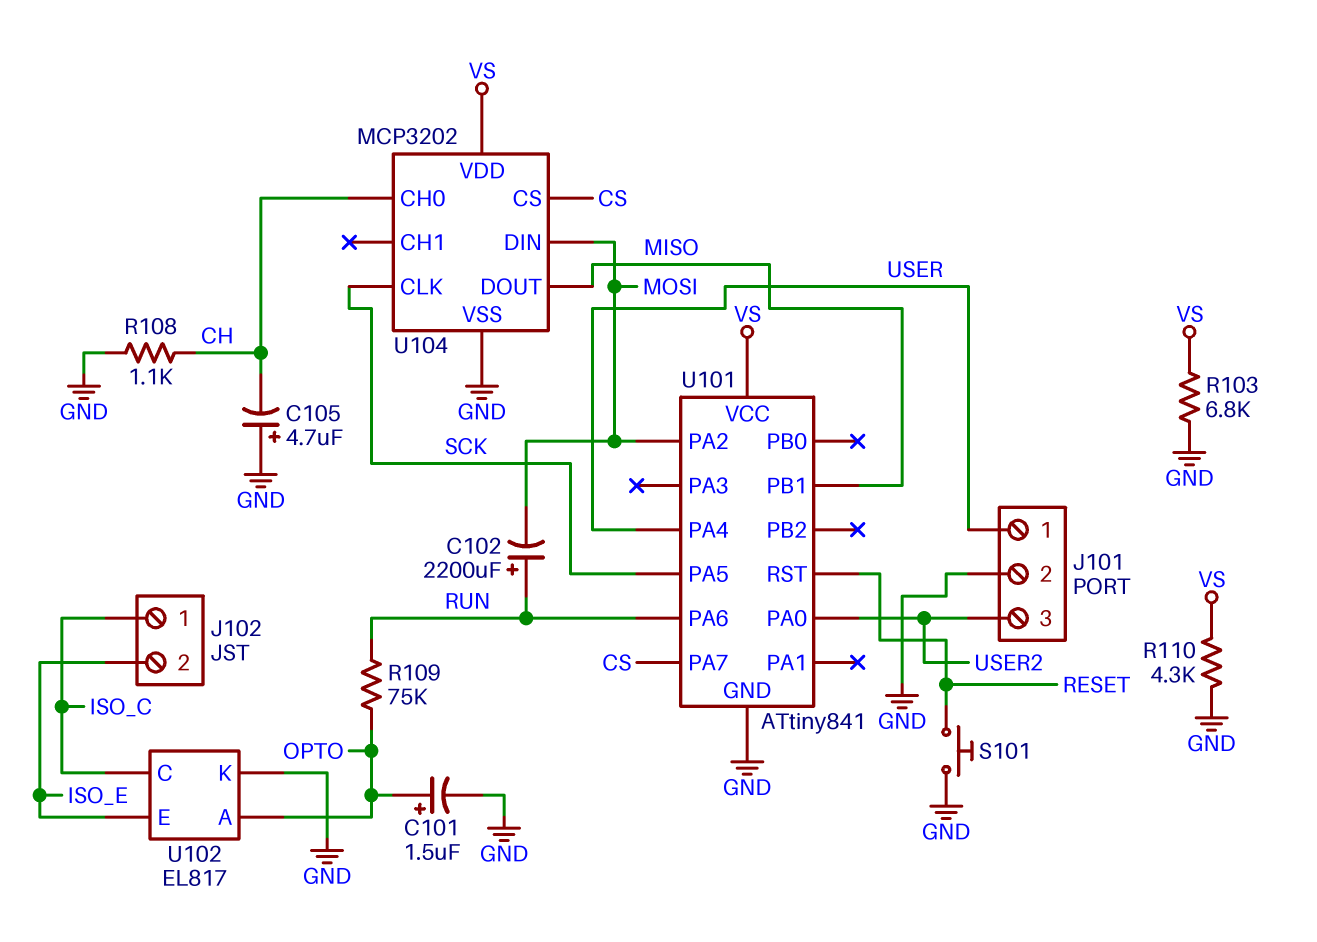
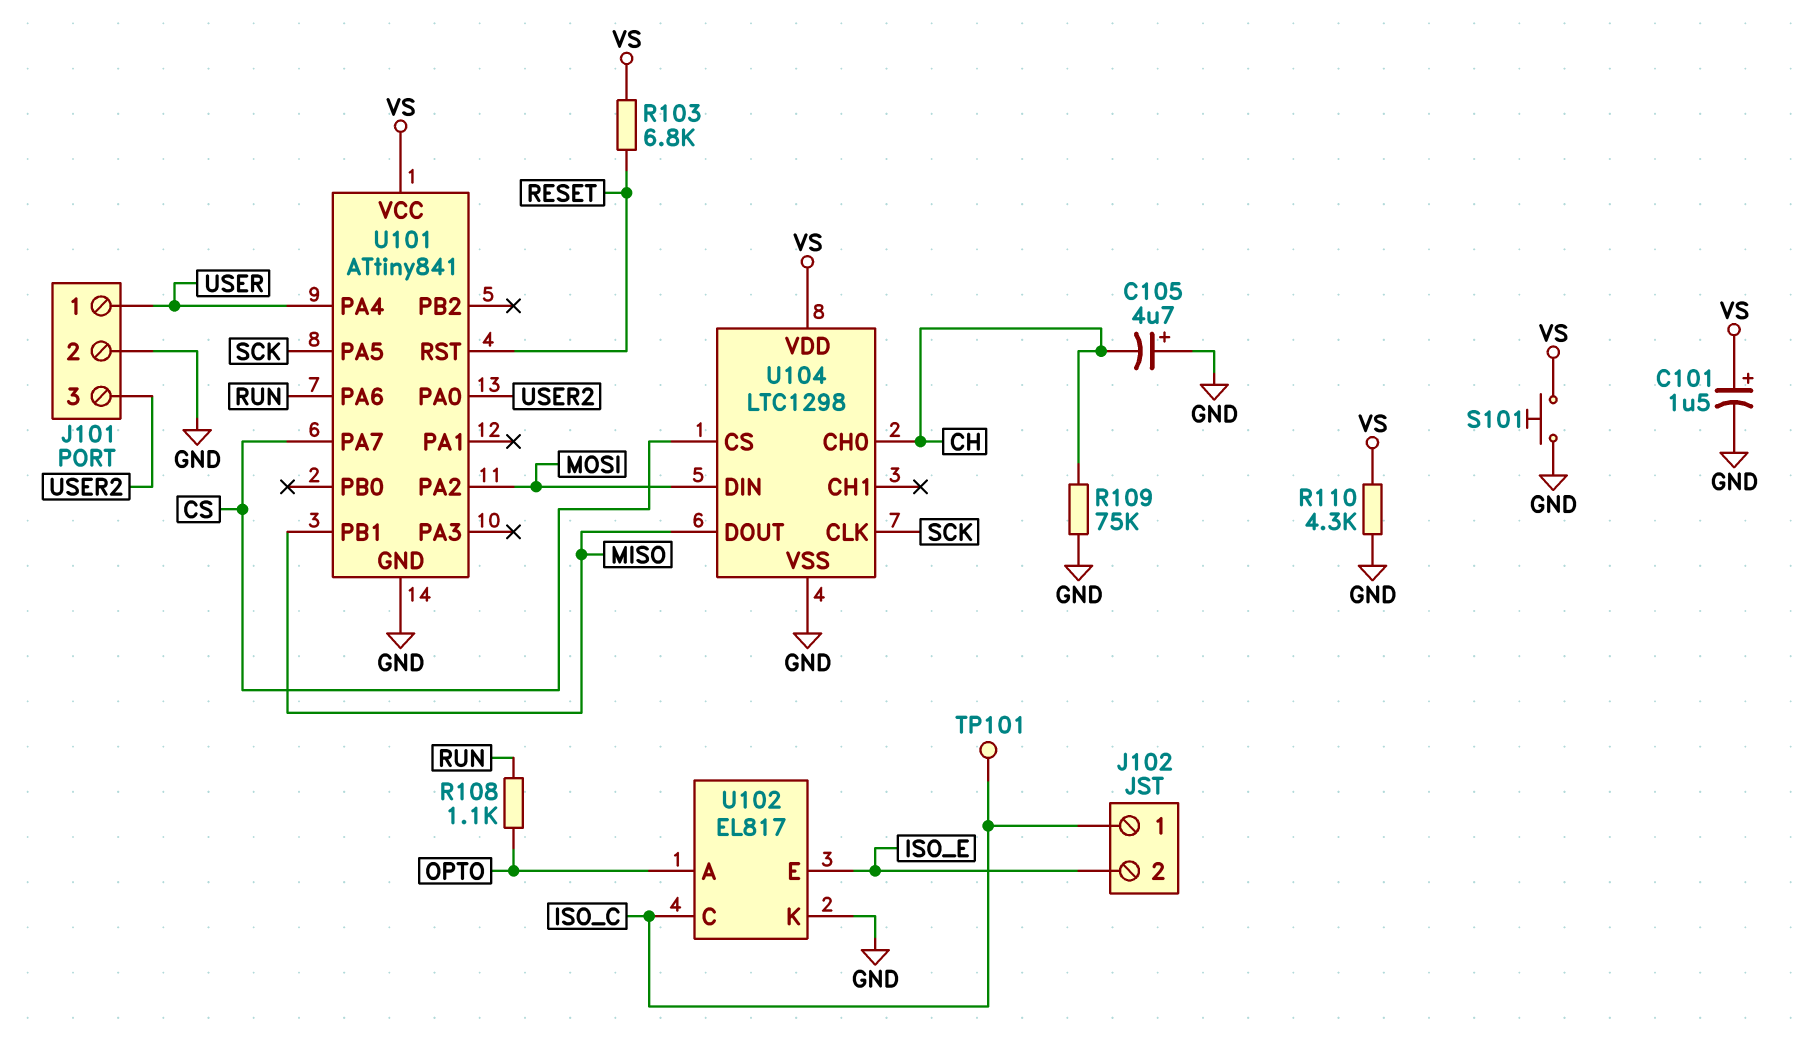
C101: 1.5uF (plus OPTO, minus GND) -> 1.5uF (plus VS, minus GND)
C102: 2200uF (plus RUN, minus MOSI) -> none
R103: 6.8k (GND, VS) -> 6.8k (RESET, VS)
R108: 1.1k (CH, GND) -> 1.1k (OPTO, RUN)
R109: 75k (OPTO, RUN) -> 75k (CH, GND)
S101: button (GND, RESET) -> button (GND, VS)
TP101: none -> test point (ISO_C)
U104: MCP3202 -> LTC1298

